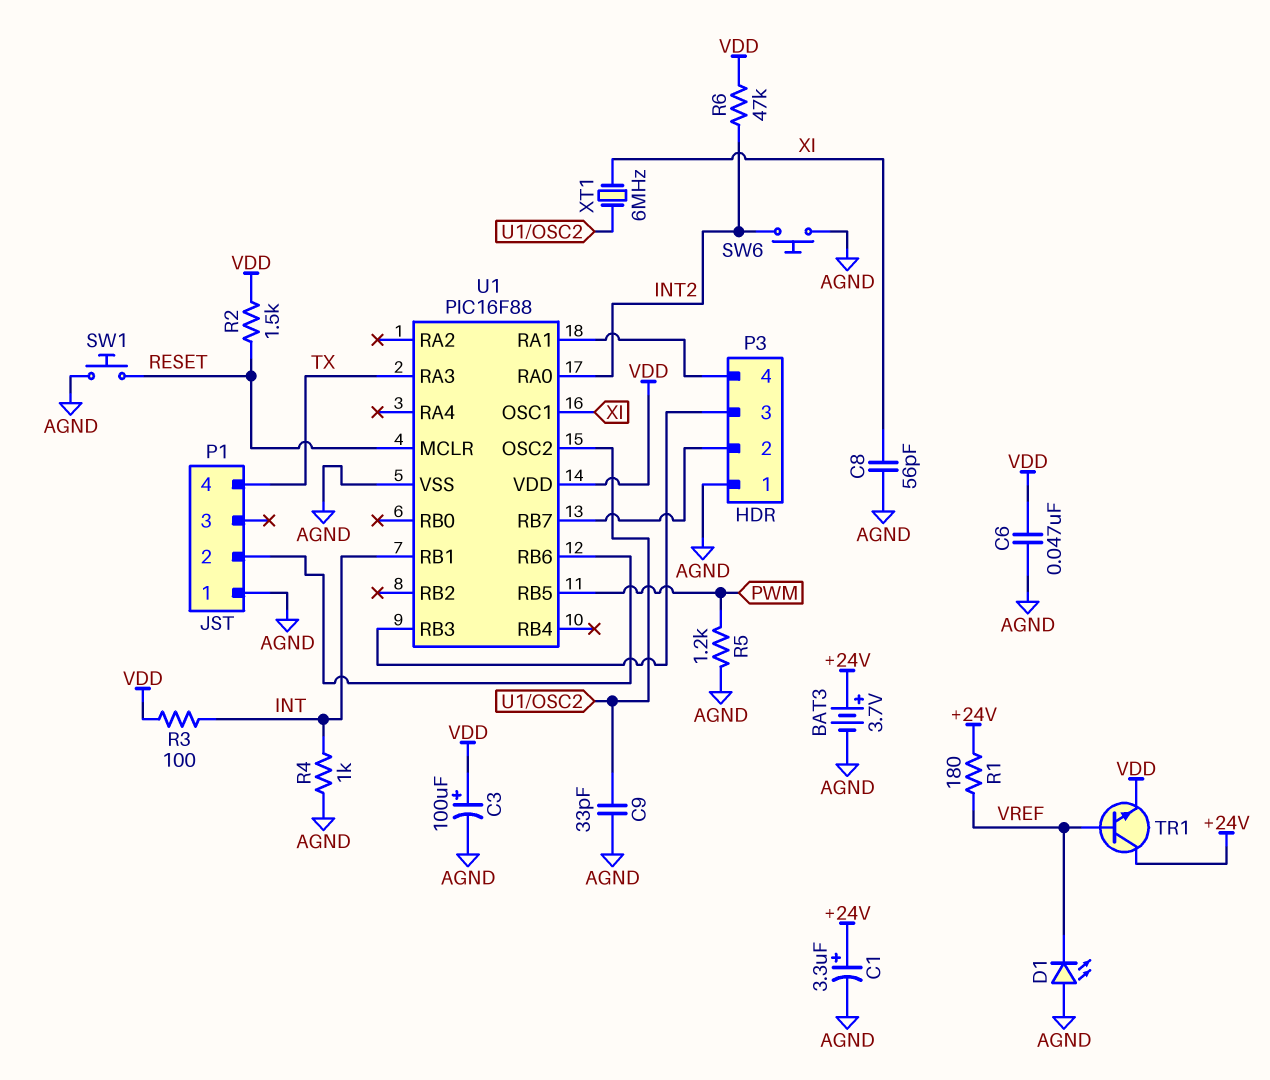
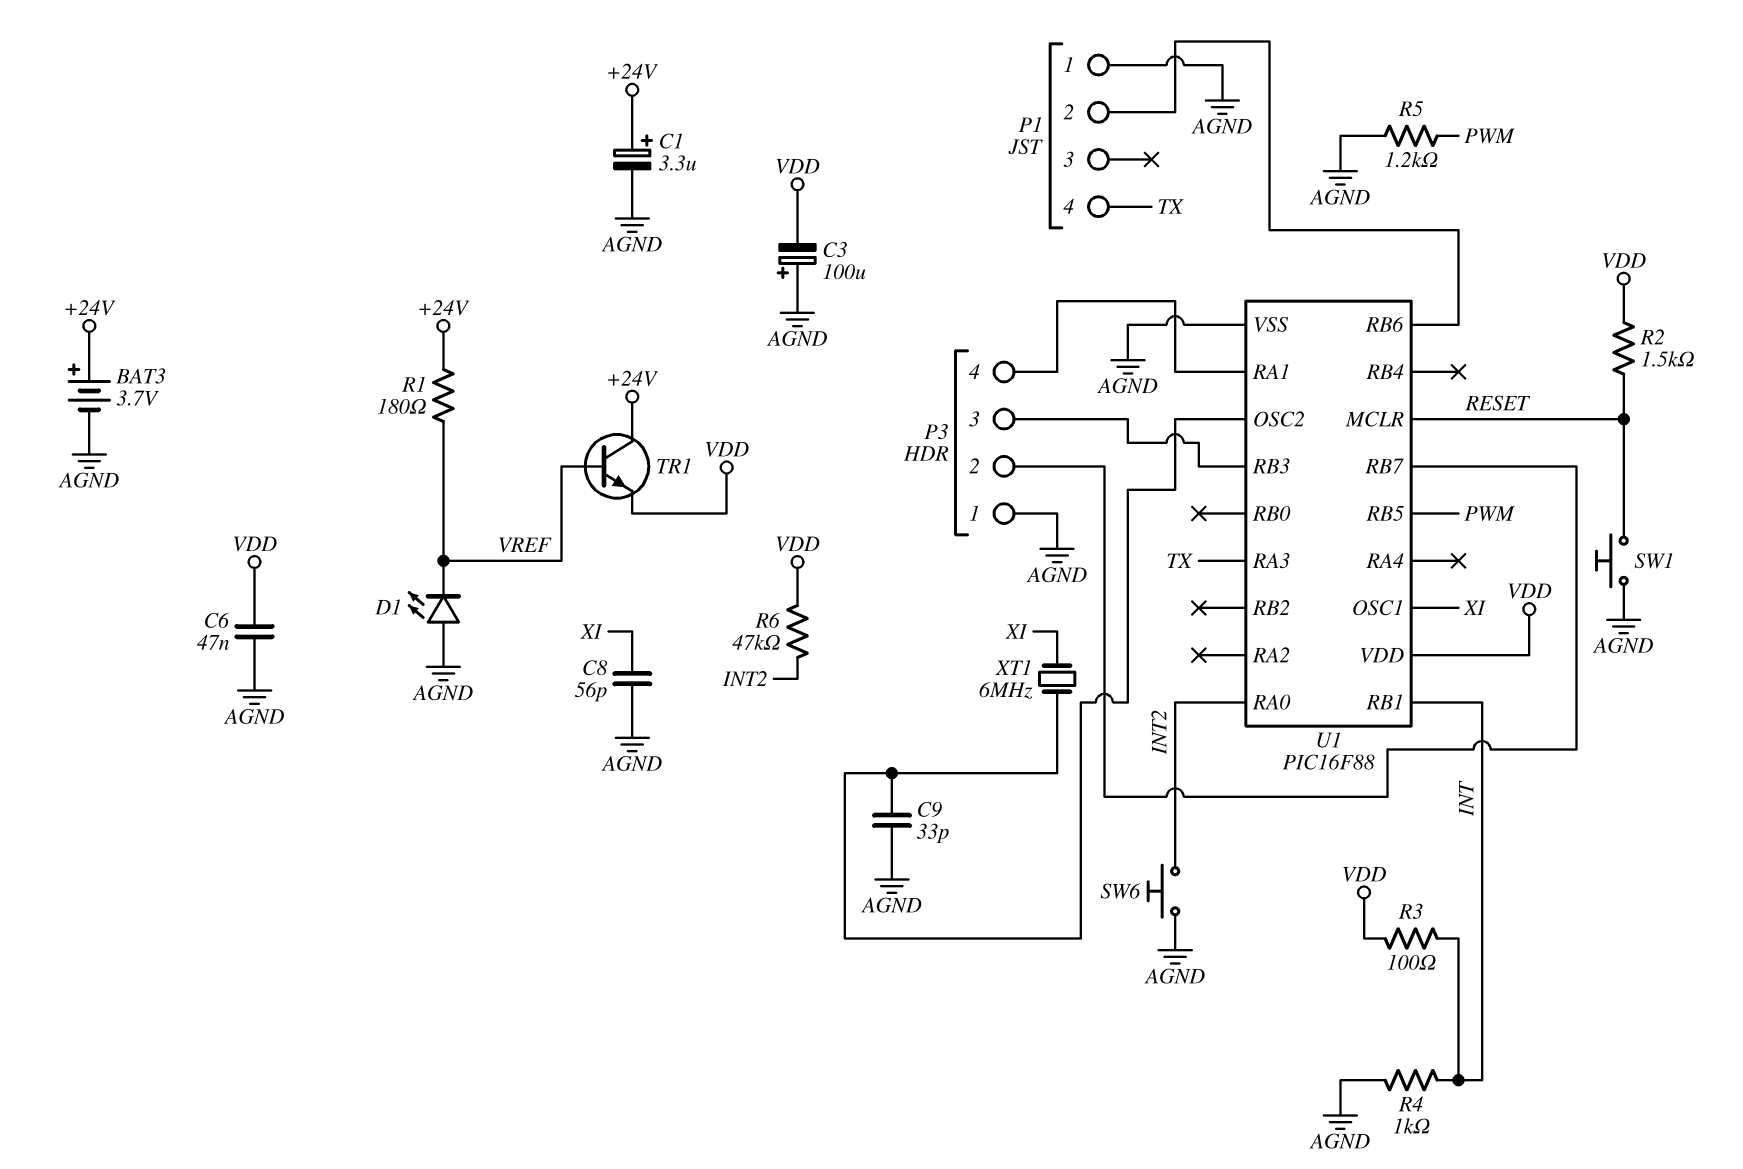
C3: 100uF (plus VDD, minus AGND) -> 100uF (plus AGND, minus VDD)

